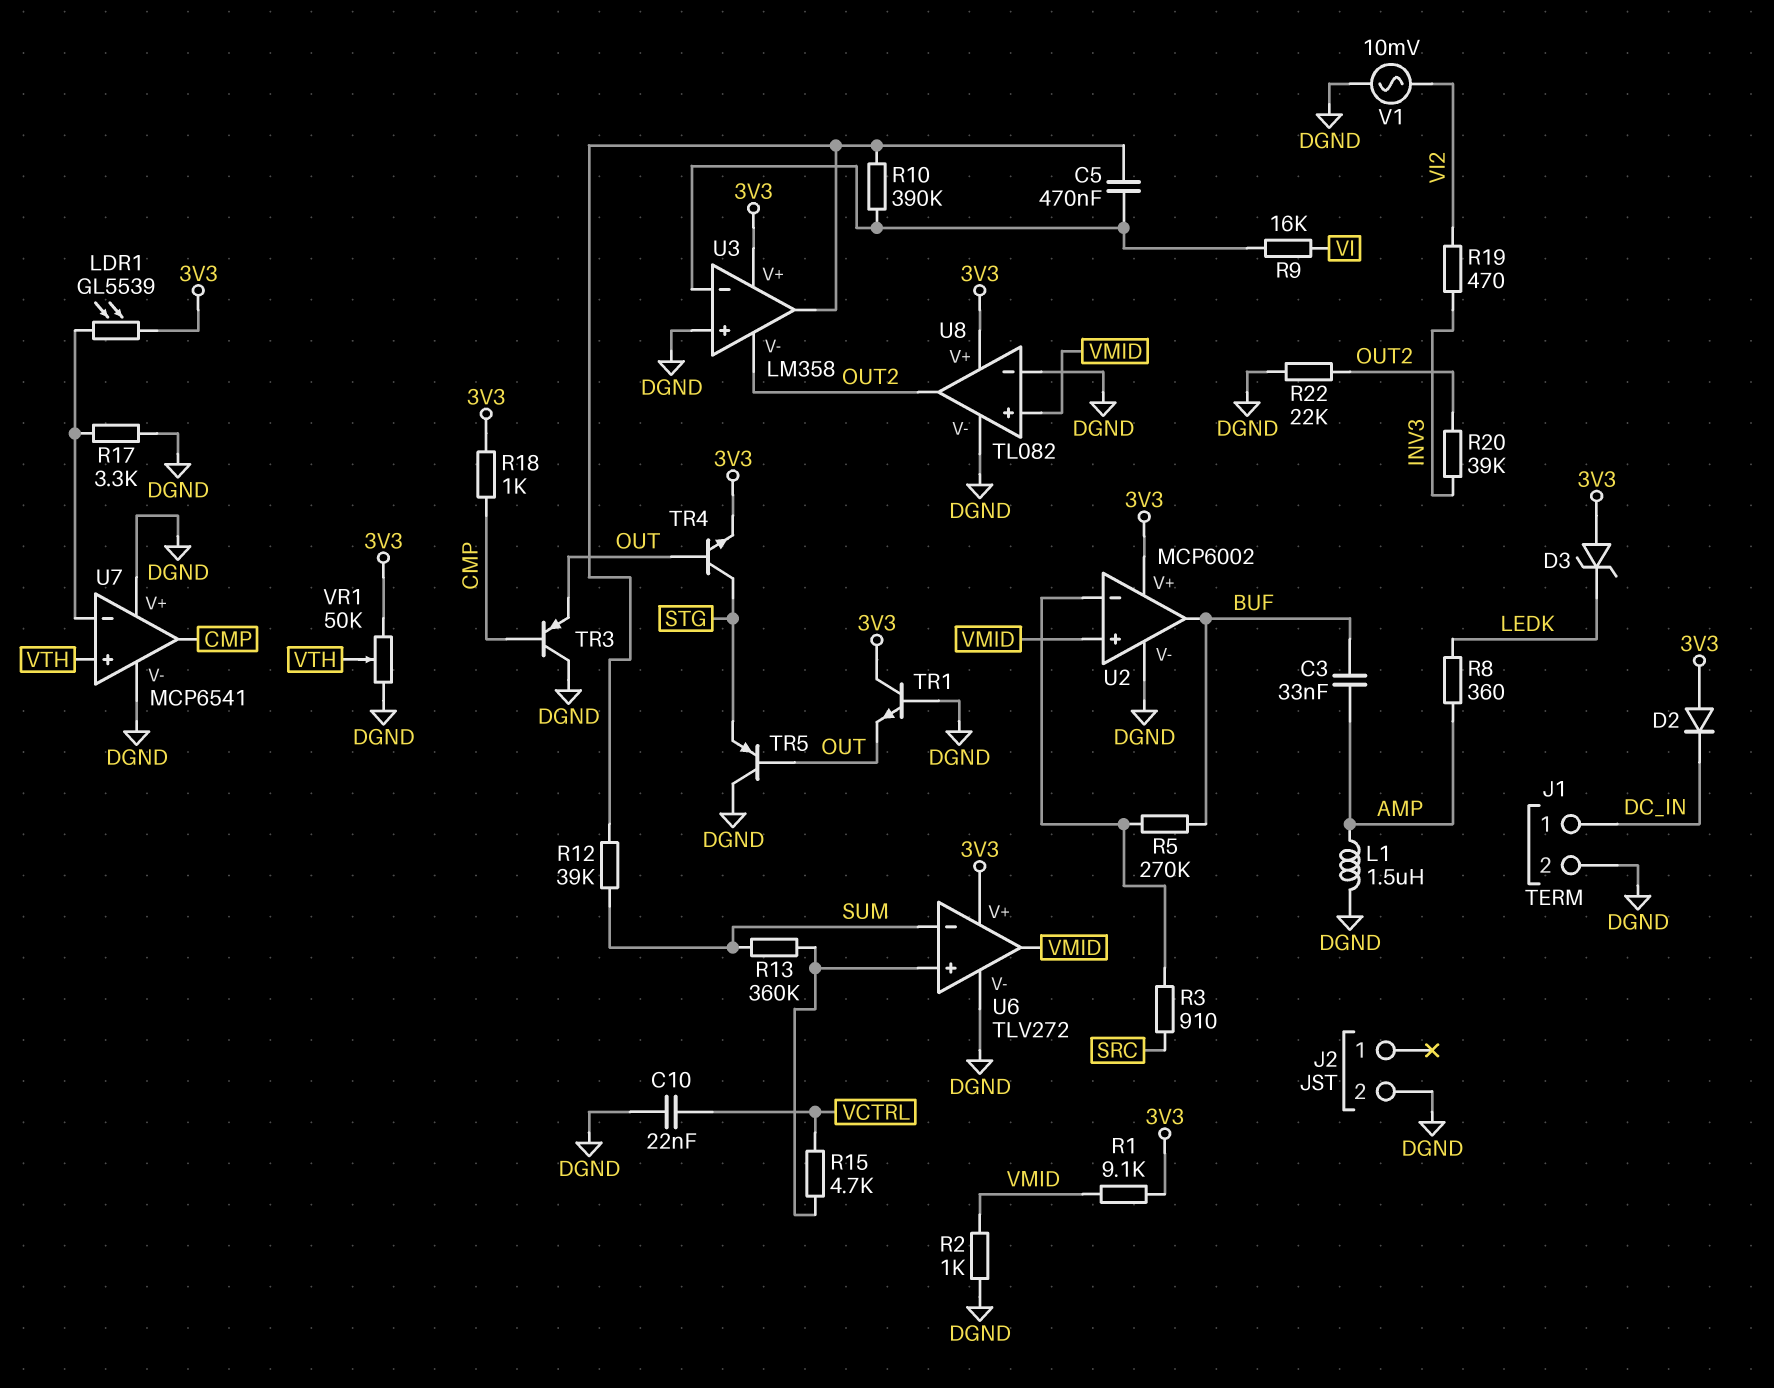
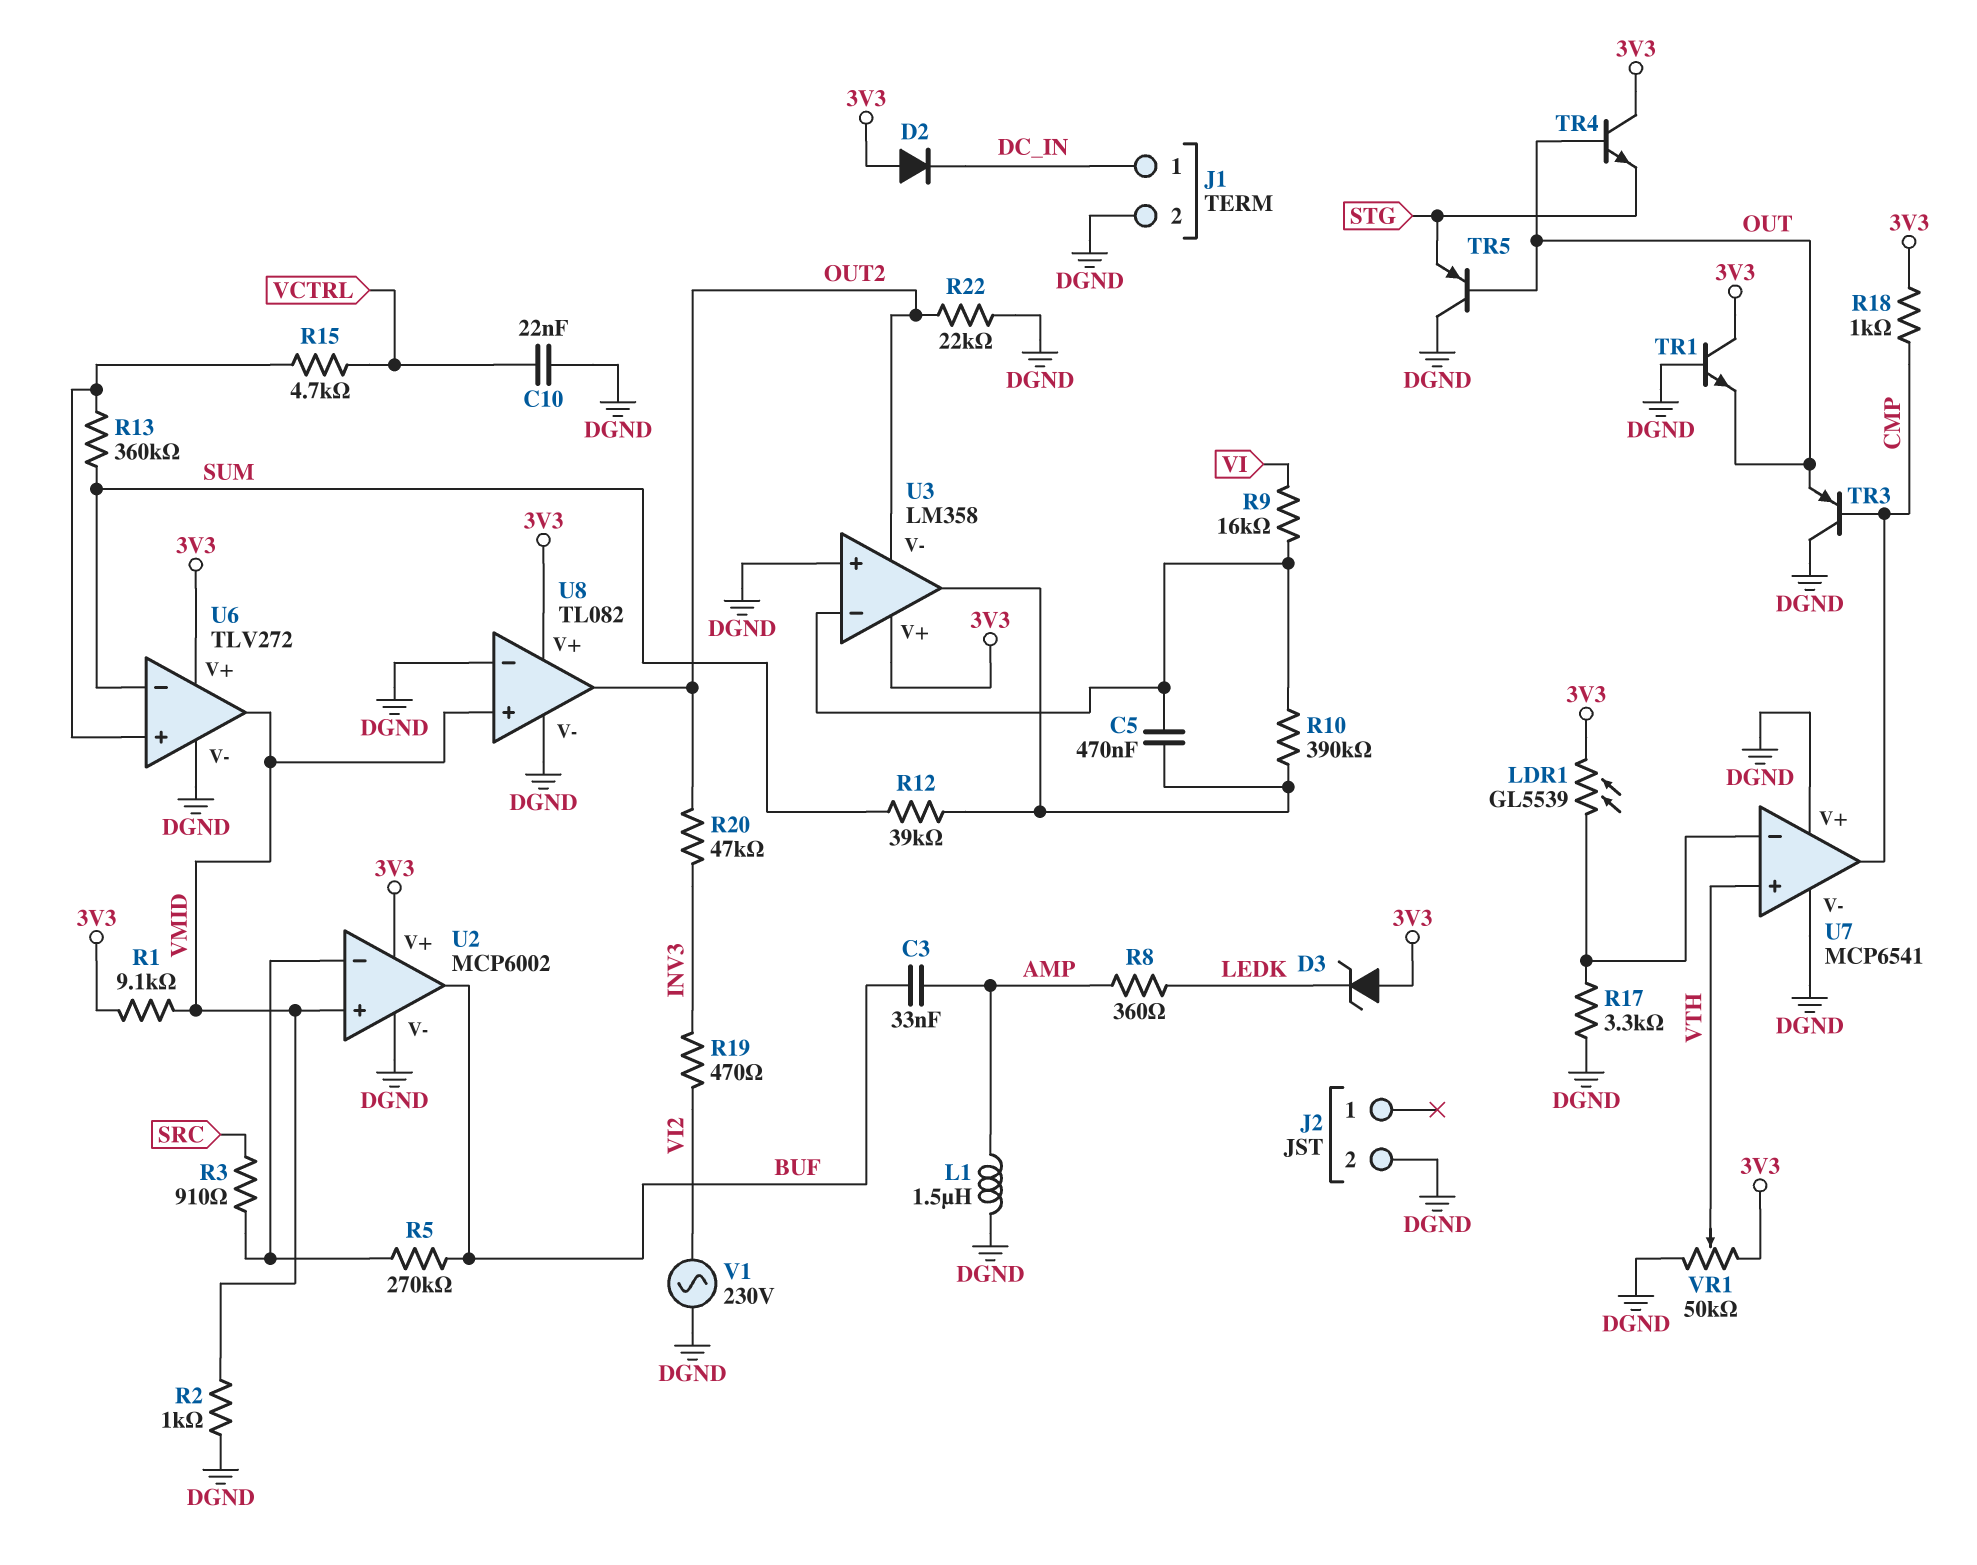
R20: 39k (INV3, OUT2) -> 47k (INV3, OUT2)
TR4: NPN (B OUT, C STG, E 3V3) -> NPN (B OUT, C 3V3, E STG)
V1: AC 10mV (DGND, VI2) -> AC 230V (DGND, VI2)

